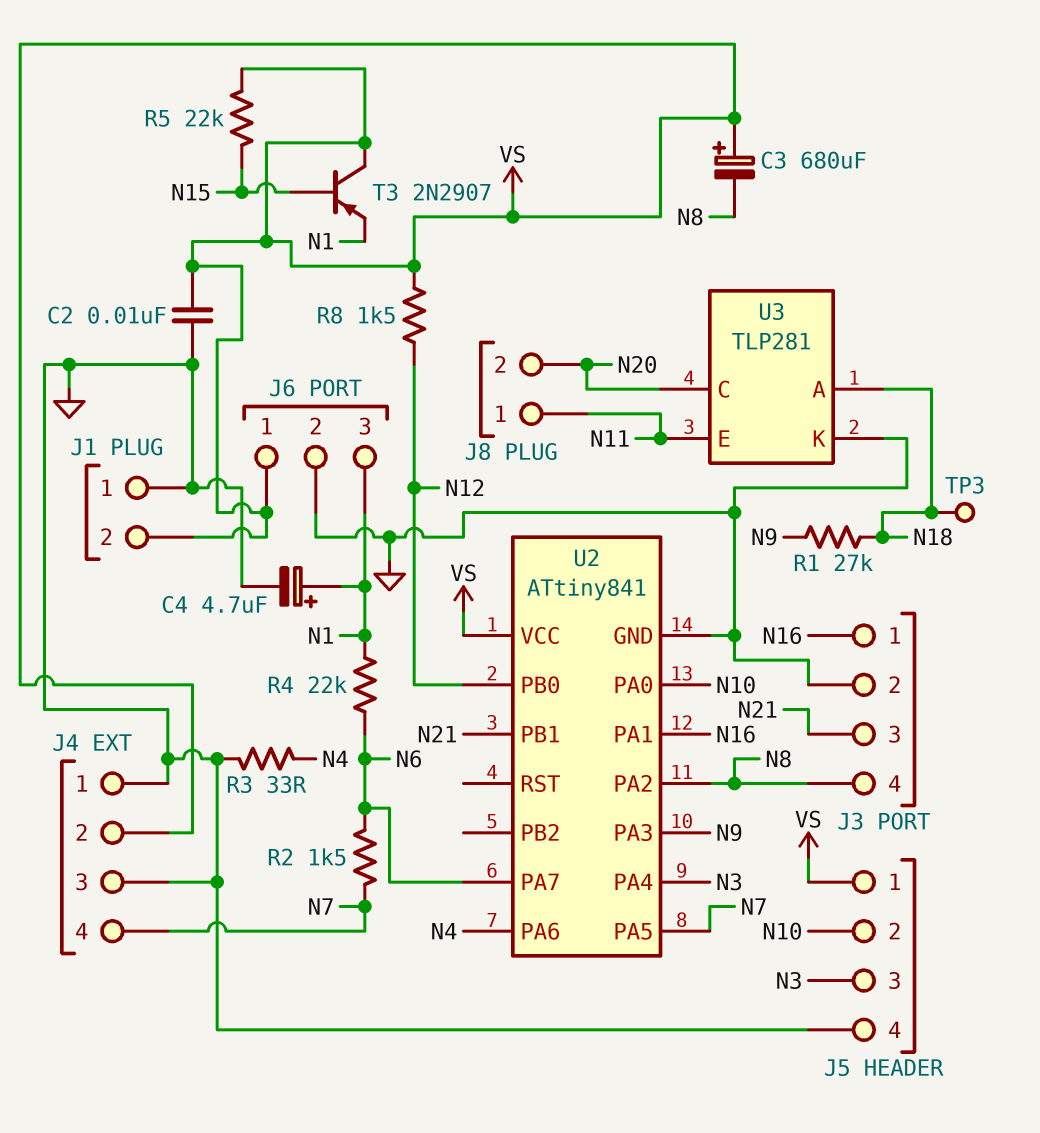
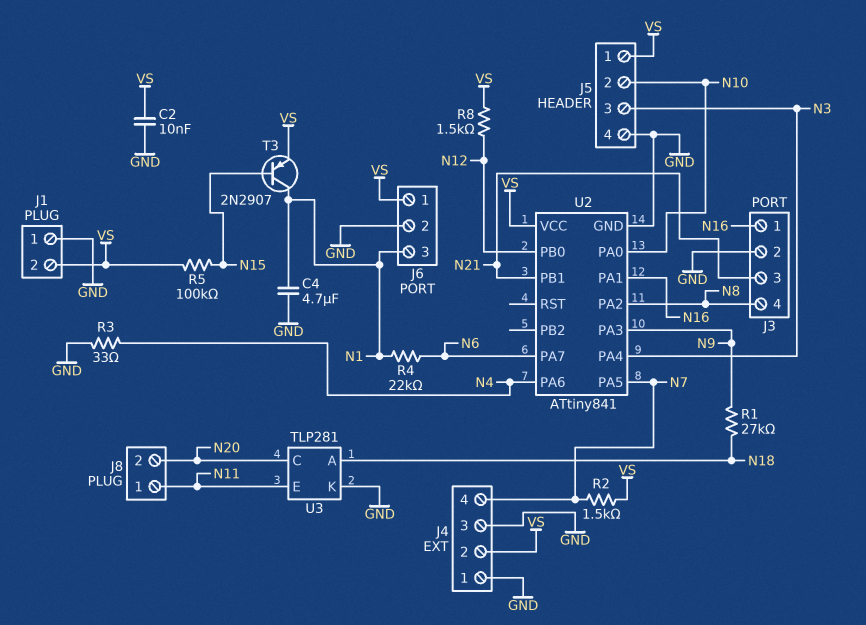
C3: 680uF (plus VS, minus N8) -> none
C4: 4.7uF (plus N1, minus GND) -> 4.7uF (GND, N1)
R2: 1.5k (N6, N7) -> 1.5k (N7, VS)
R5: 22k (N15, VS) -> 100k (N15, VS)
T3: PNP 2N2907 (B N15, C VS, E N1) -> PNP 2N2907 (B N15, C N1, E VS)
TP3: test point (N18) -> none

